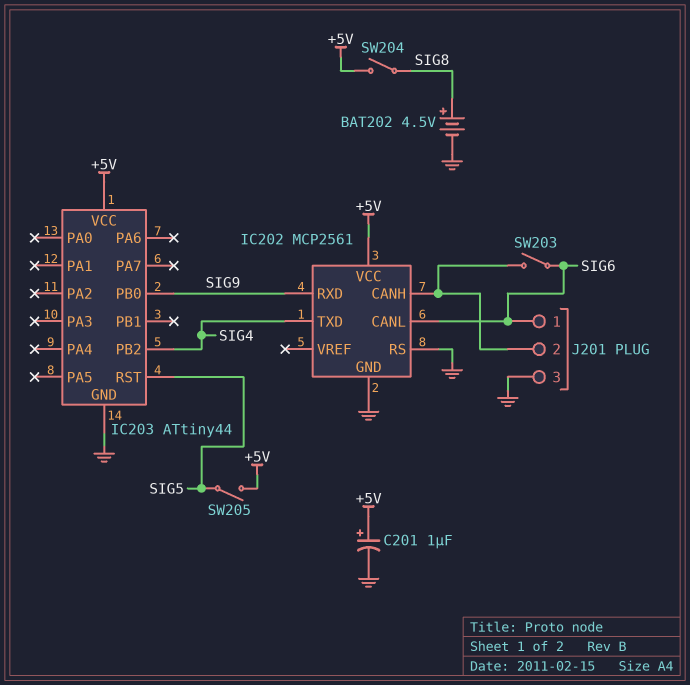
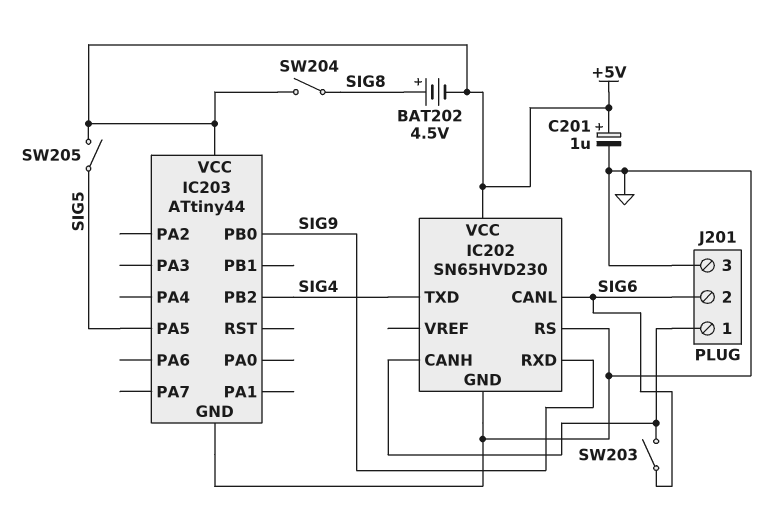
BAT202: 4.5V (plus SIG8, minus GND) -> 4.5V (plus SIG8, minus +5V)
IC202: MCP2561 -> SN65HVD230
IC203 pin PA5: none -> SIG5
IC203 pin RST: SIG5 -> none
J201 pin 1: SIG6 -> IC202/CANH
J201 pin 2: IC202/CANH -> SIG6

